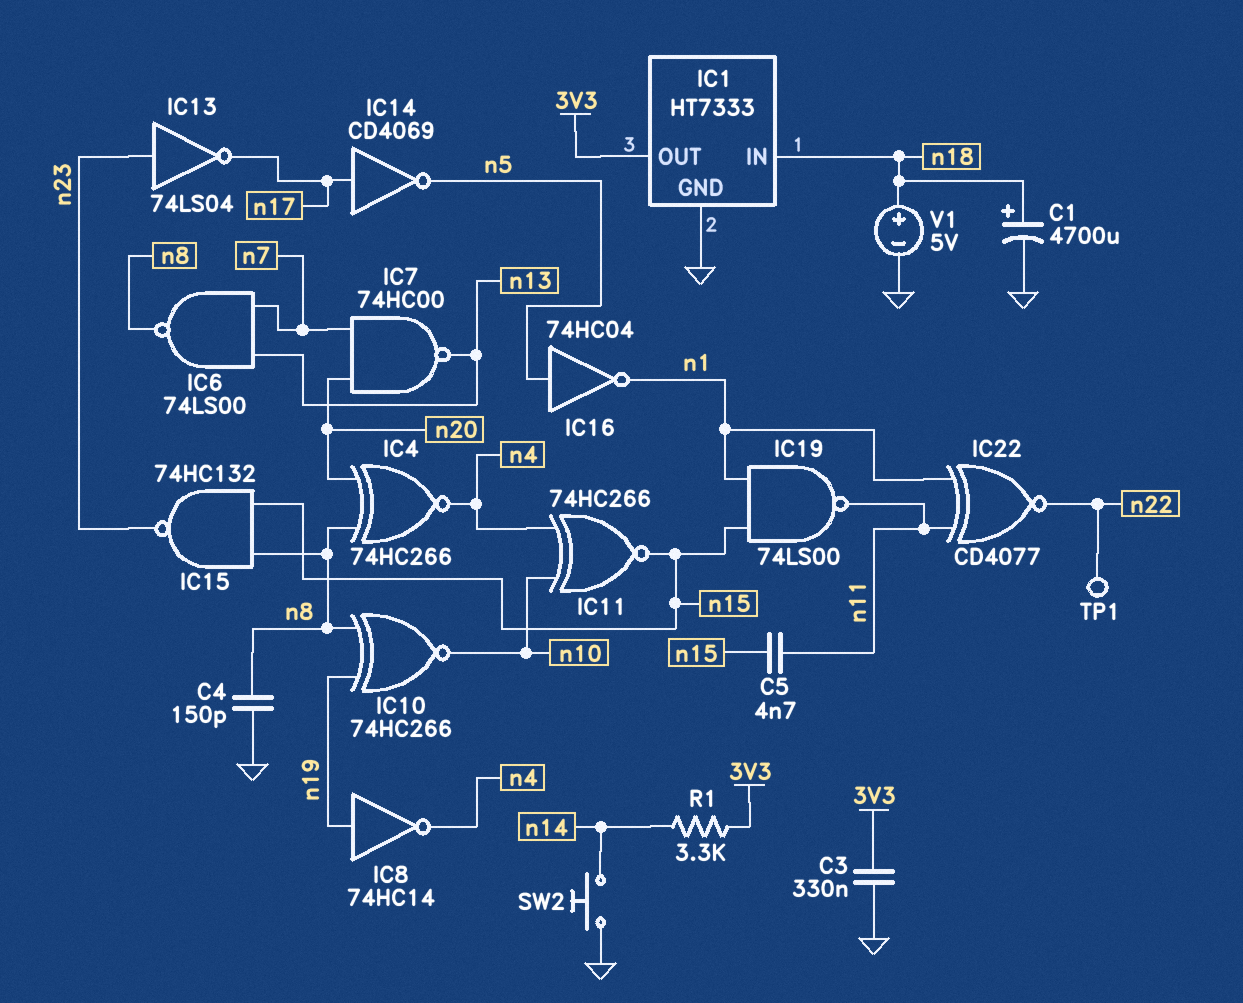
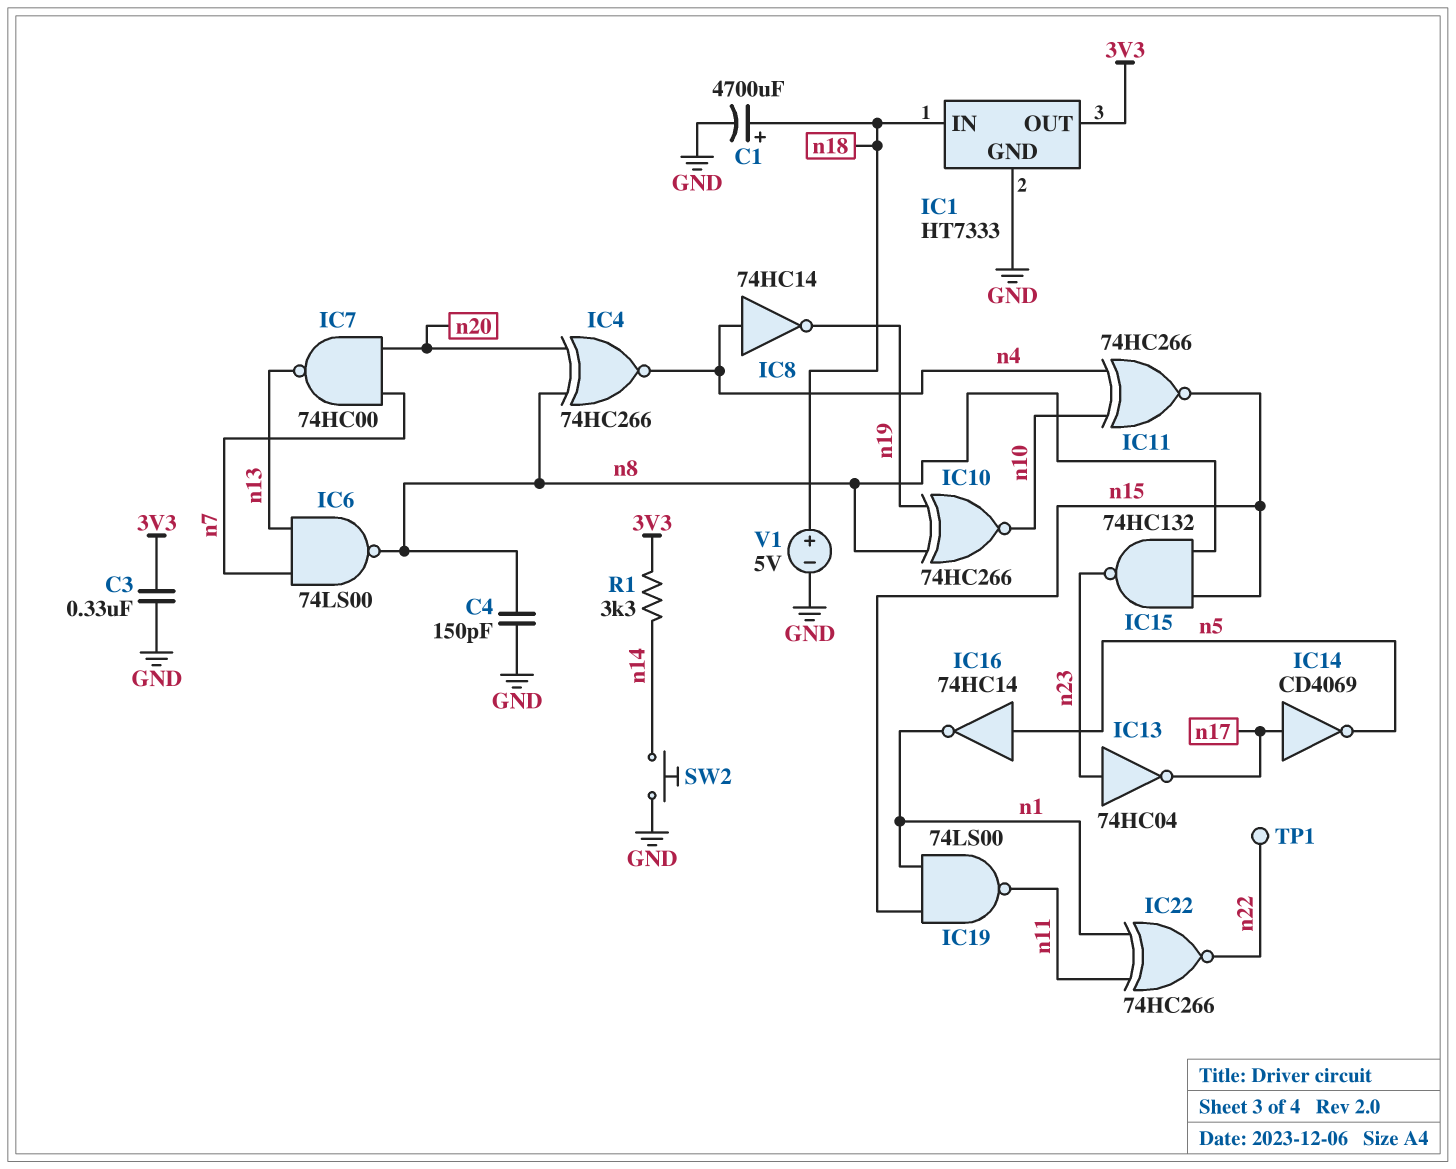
C5: 4.7nF (n11, n15) -> none
IC8: NOT 74HC14 (in n19, out n4) -> NOT 74HC14 (in n4, out n19)
IC13: NOT 74LS04 (in n23, out n17) -> NOT 74HC04 (in n23, out n17)
IC16: NOT 74HC04 (in n5, out n1) -> NOT 74HC14 (in n5, out n1)
IC22: XNOR CD4077 (in n1, in n11, out n22) -> XNOR 74HC266 (in n1, in n11, out n22)

